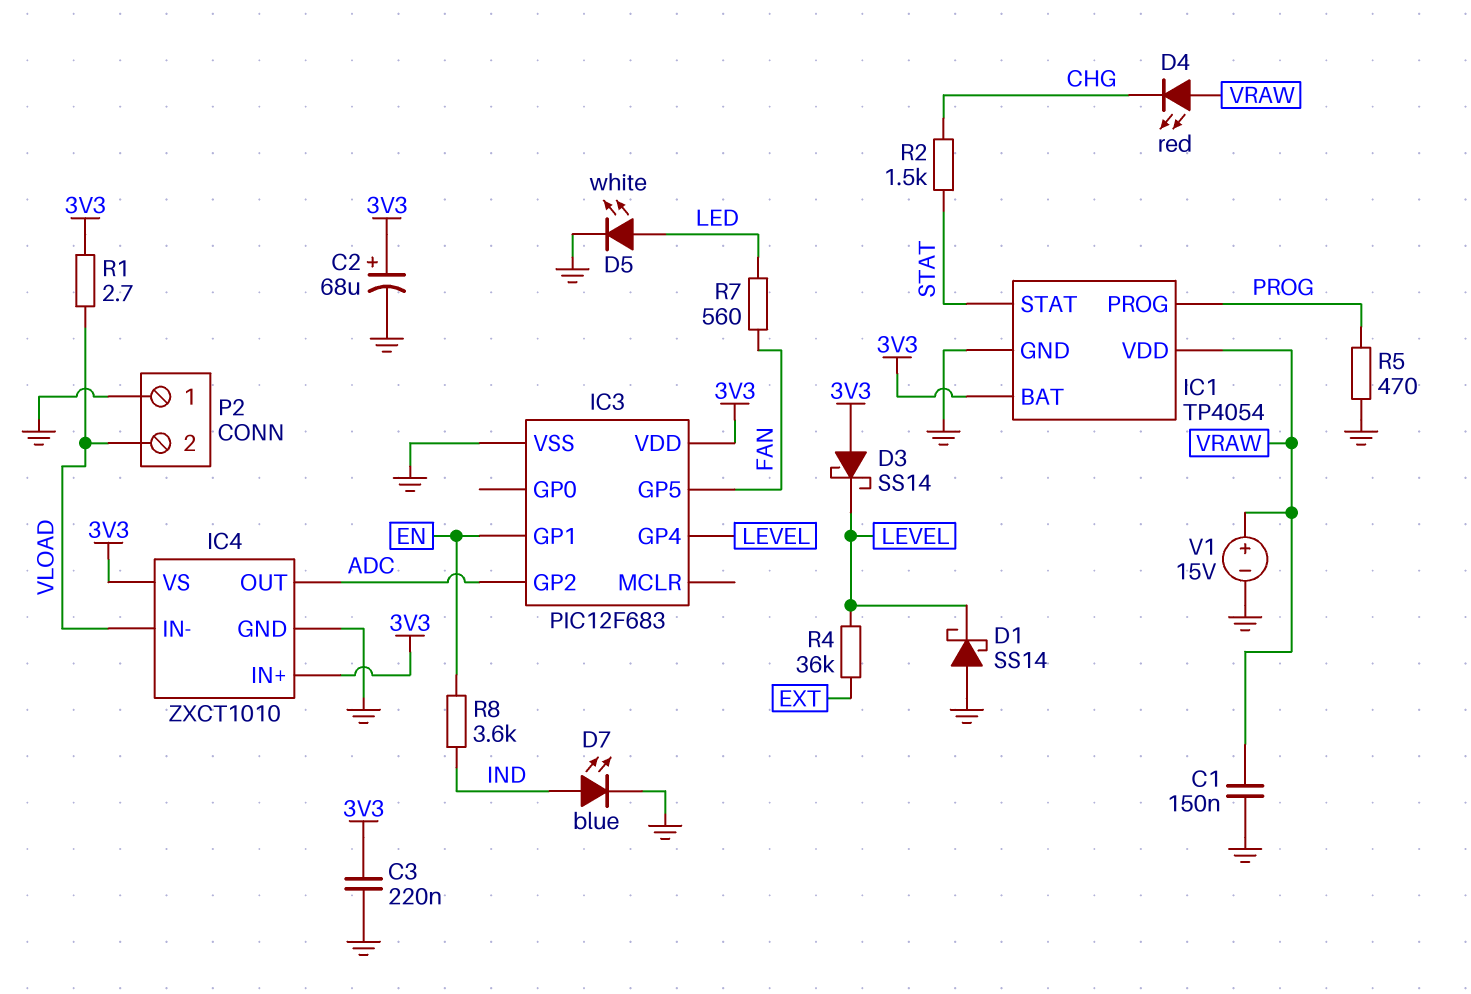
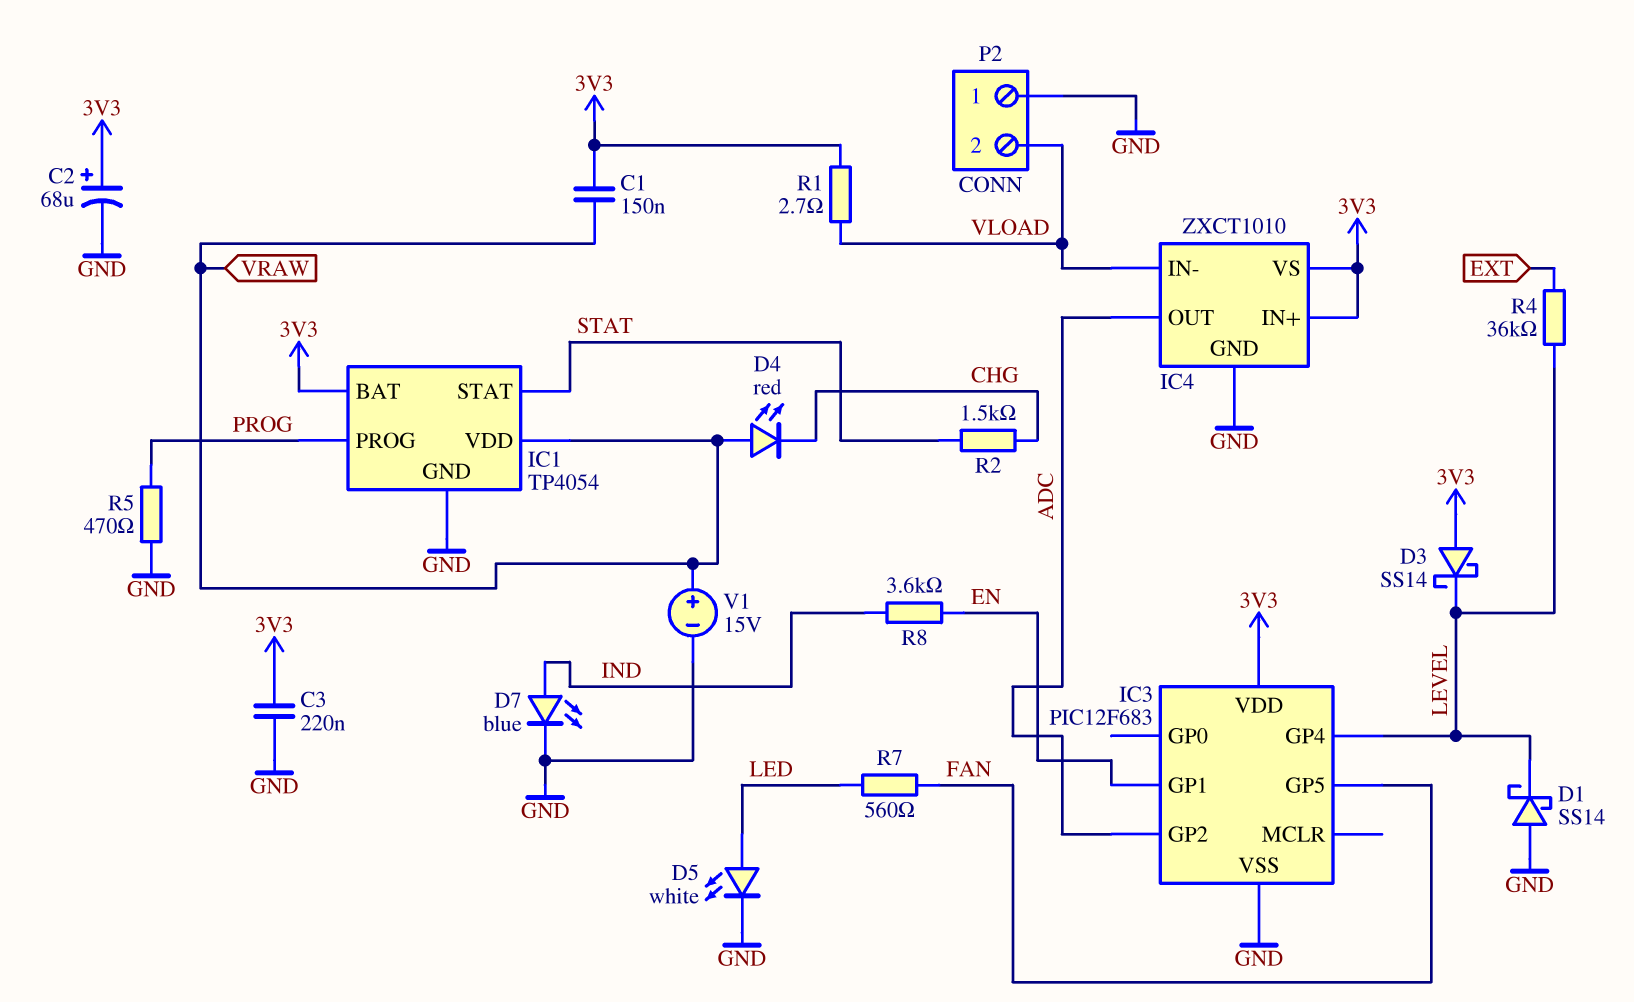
C1: 150nF (GND, VRAW) -> 150nF (3V3, VRAW)

